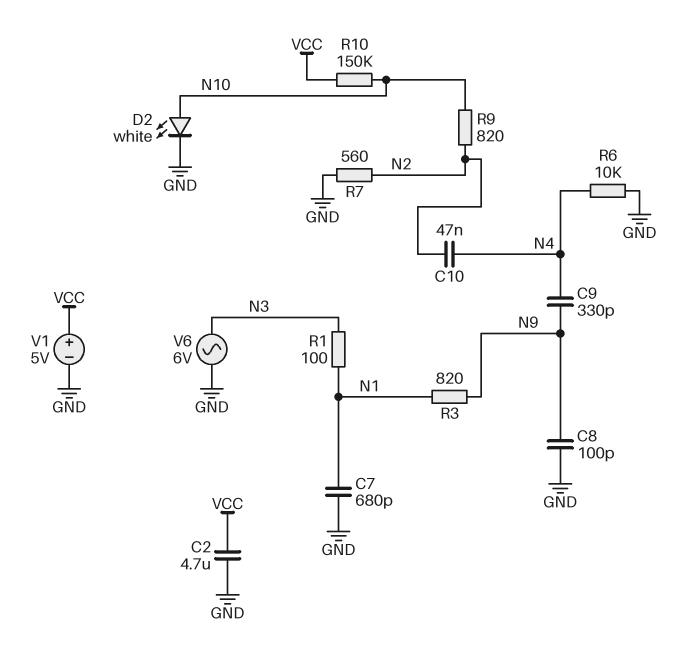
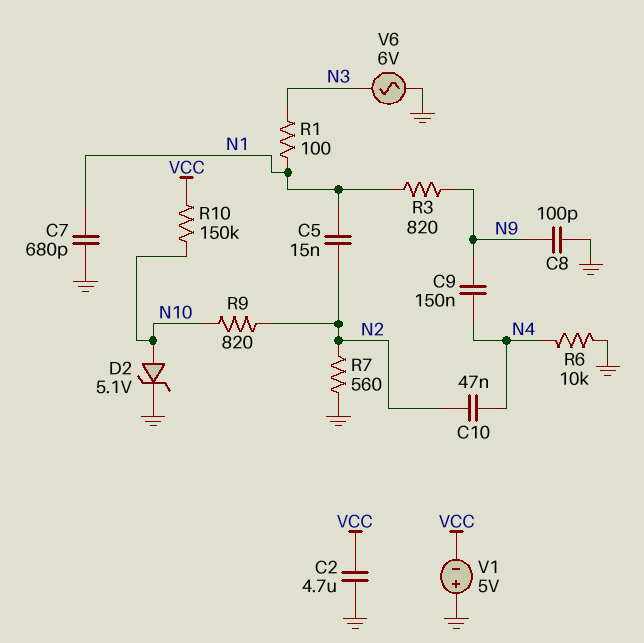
C5: none -> 15nF (N1, N2)
C9: 330pF (N4, N9) -> 150nF (N4, N9)
D2: LED white (A N10, K GND) -> zener 5.1V (A N10, K GND)
V1: 5V (plus VCC, minus GND) -> 5V (plus GND, minus VCC)

